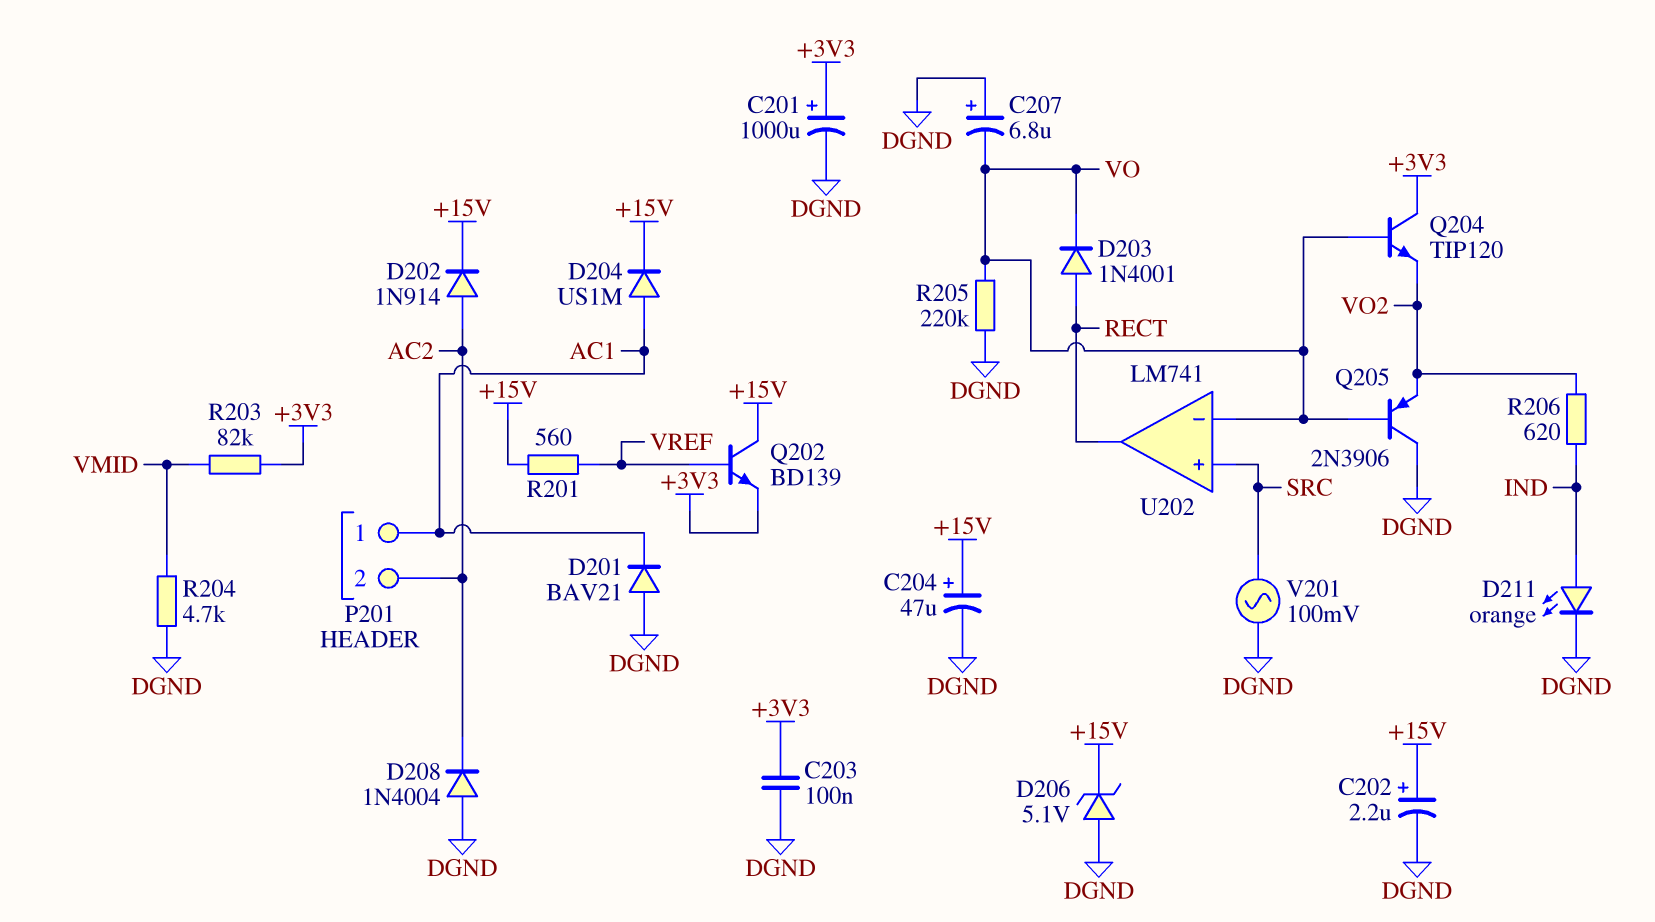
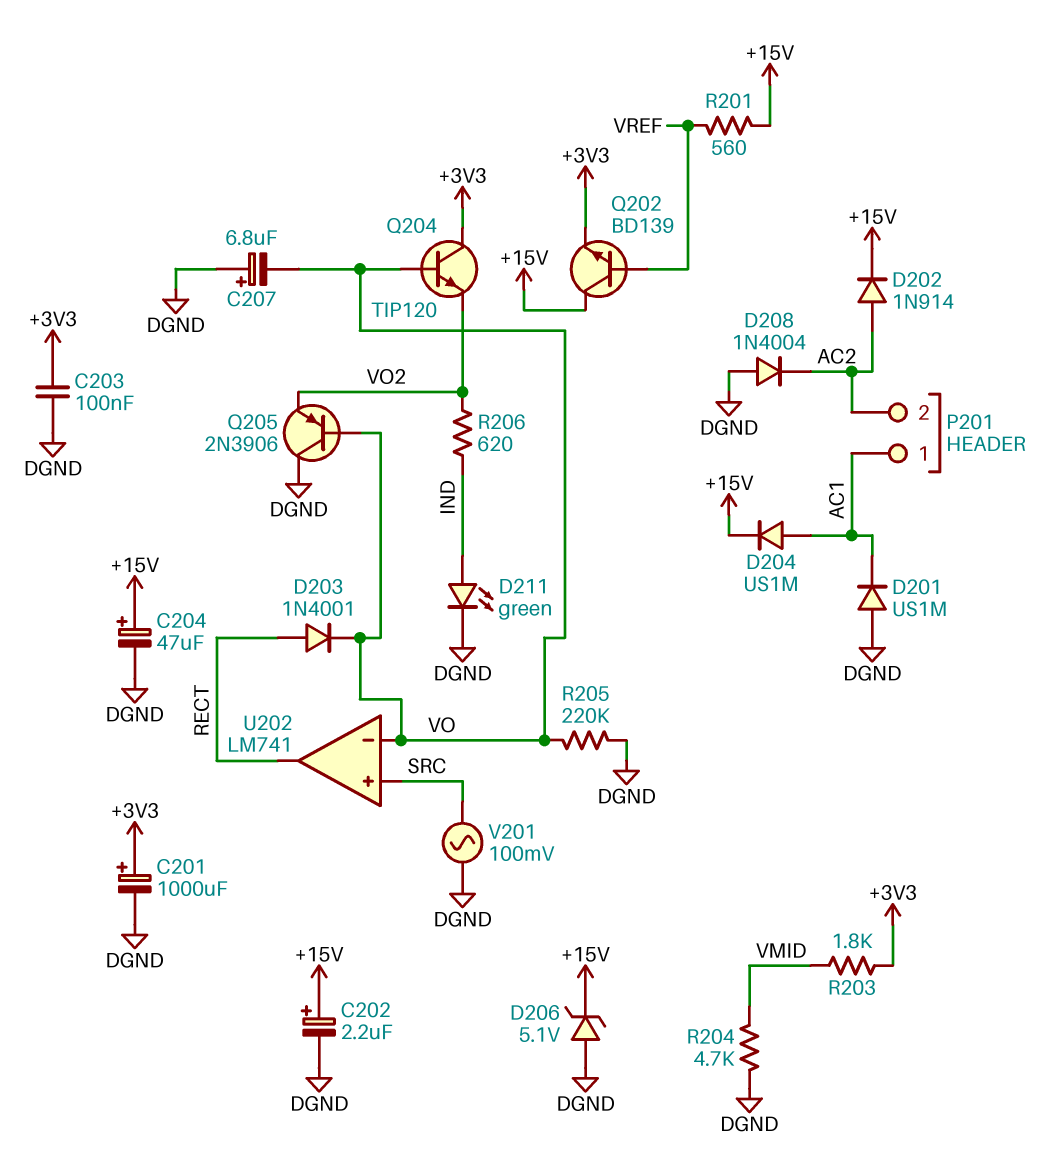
D201: diode BAV21 (A DGND, K AC1) -> diode US1M (A DGND, K AC1)
D211: LED orange (A IND, K DGND) -> LED green (A IND, K DGND)
R203: 82k (+3V3, VMID) -> 1.8k (+3V3, VMID)

